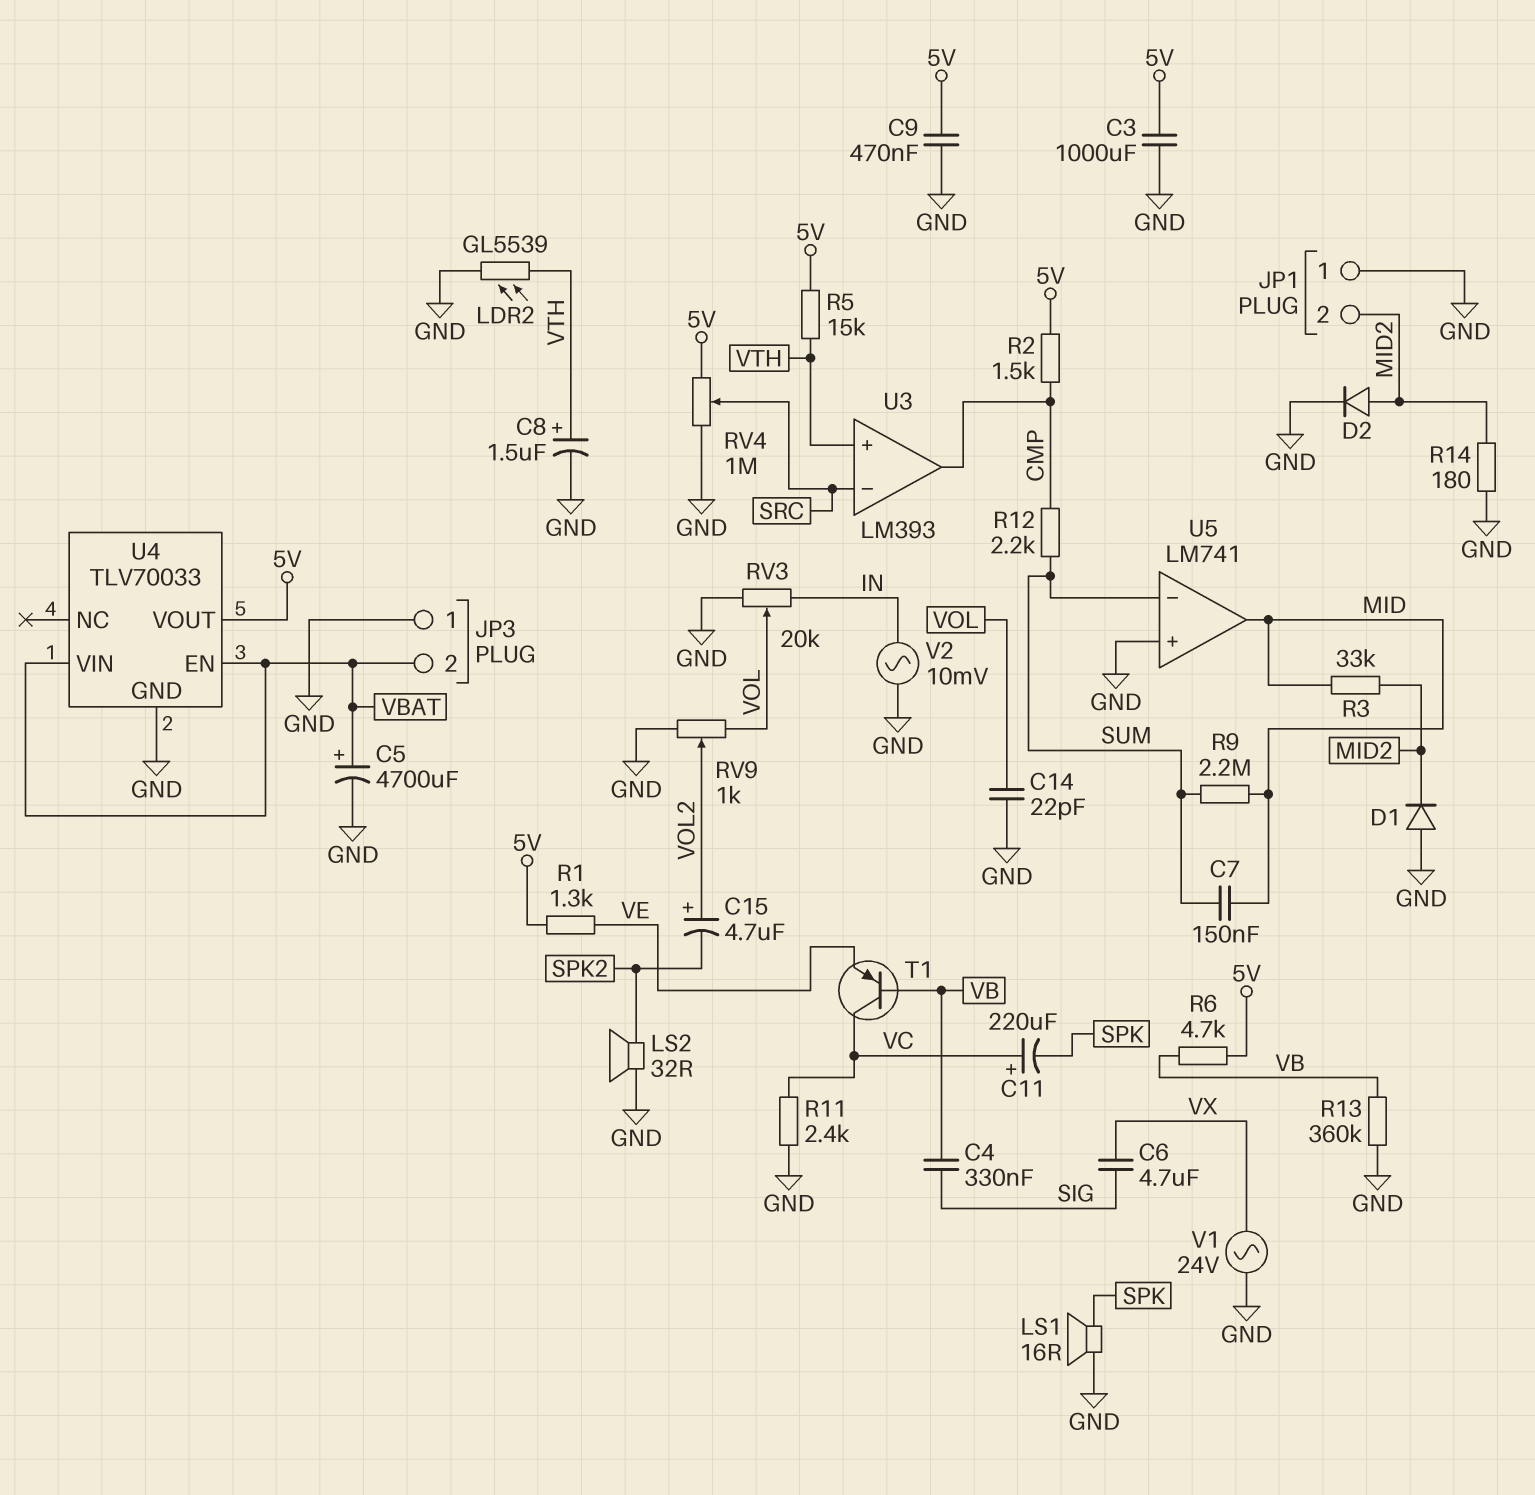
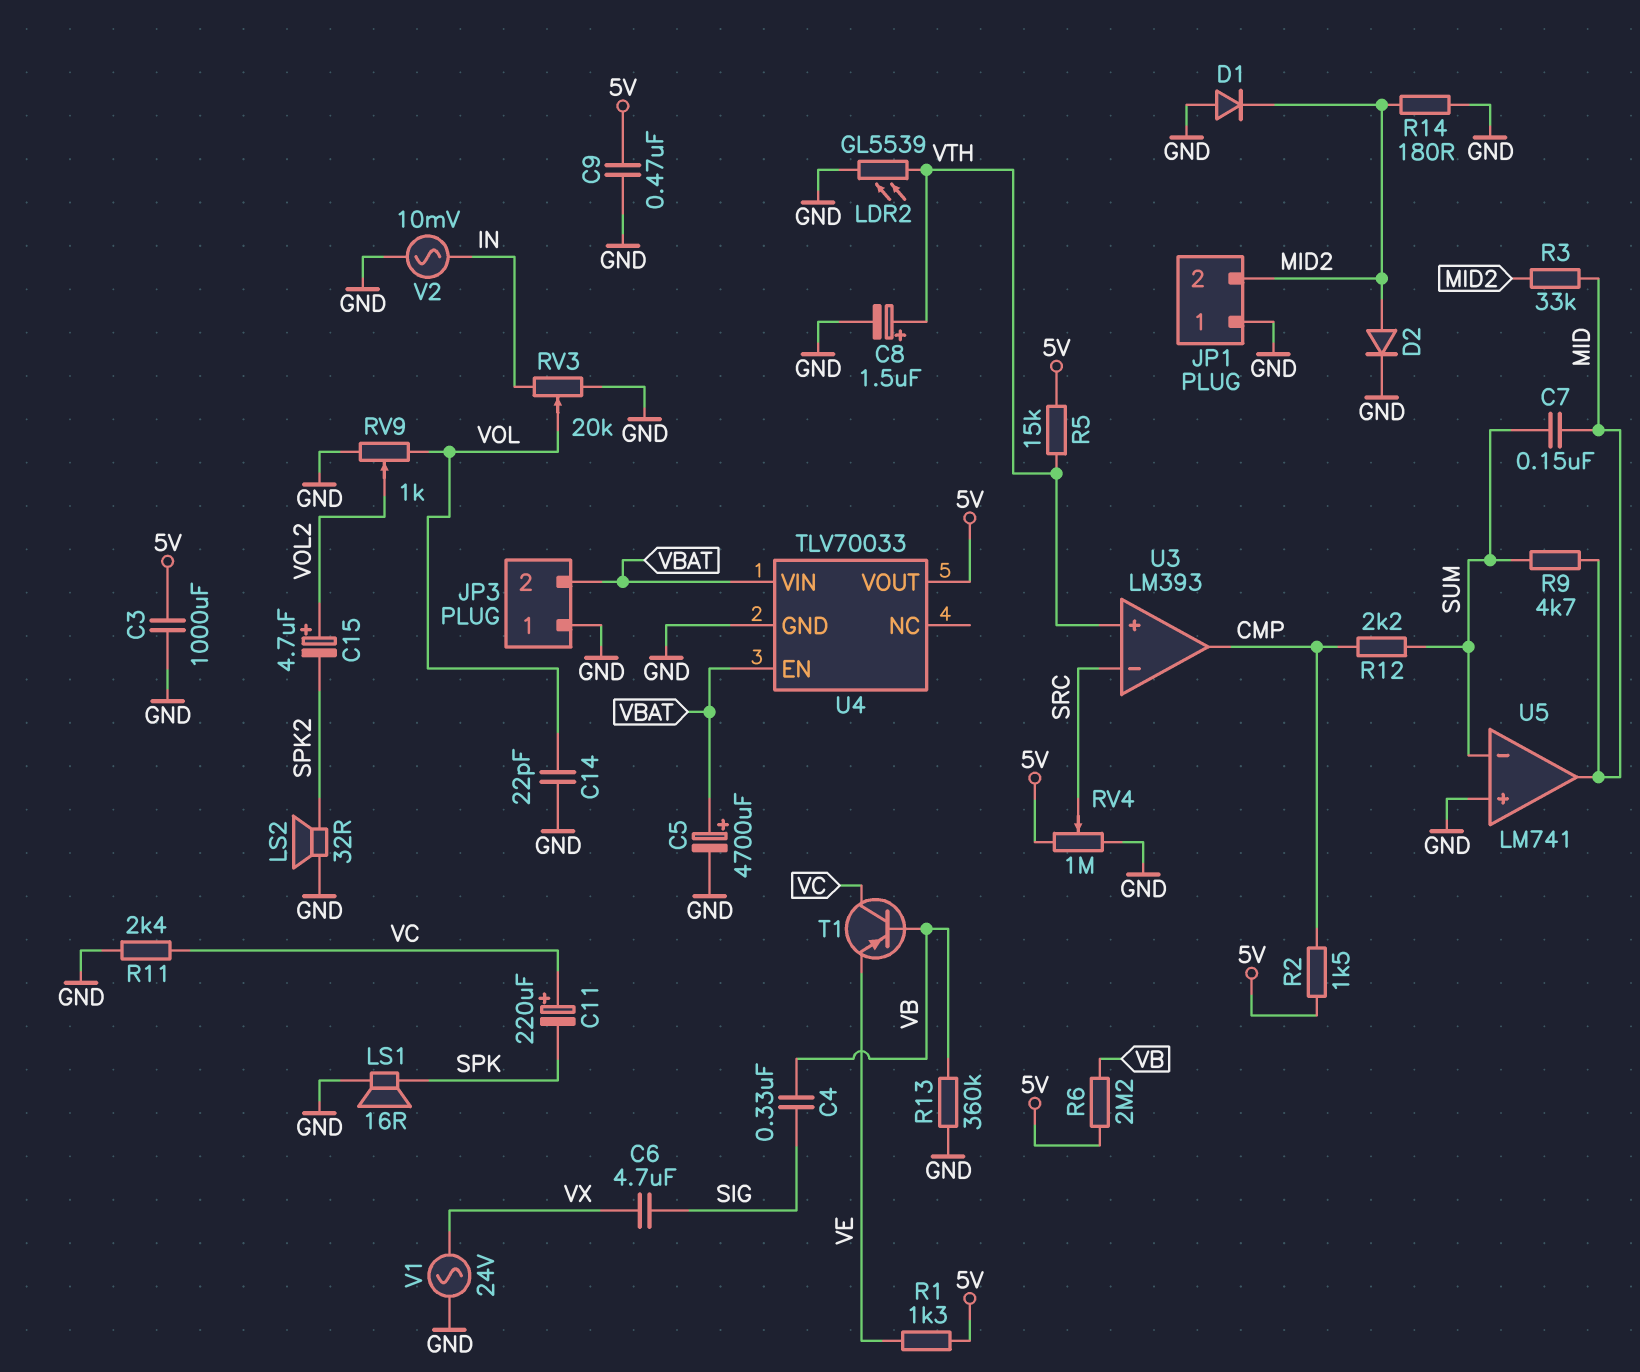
R6: 4.7k (5V, VB) -> 2.2M (5V, VB)
R9: 2.2M (MID, SUM) -> 4.7k (MID, SUM)

